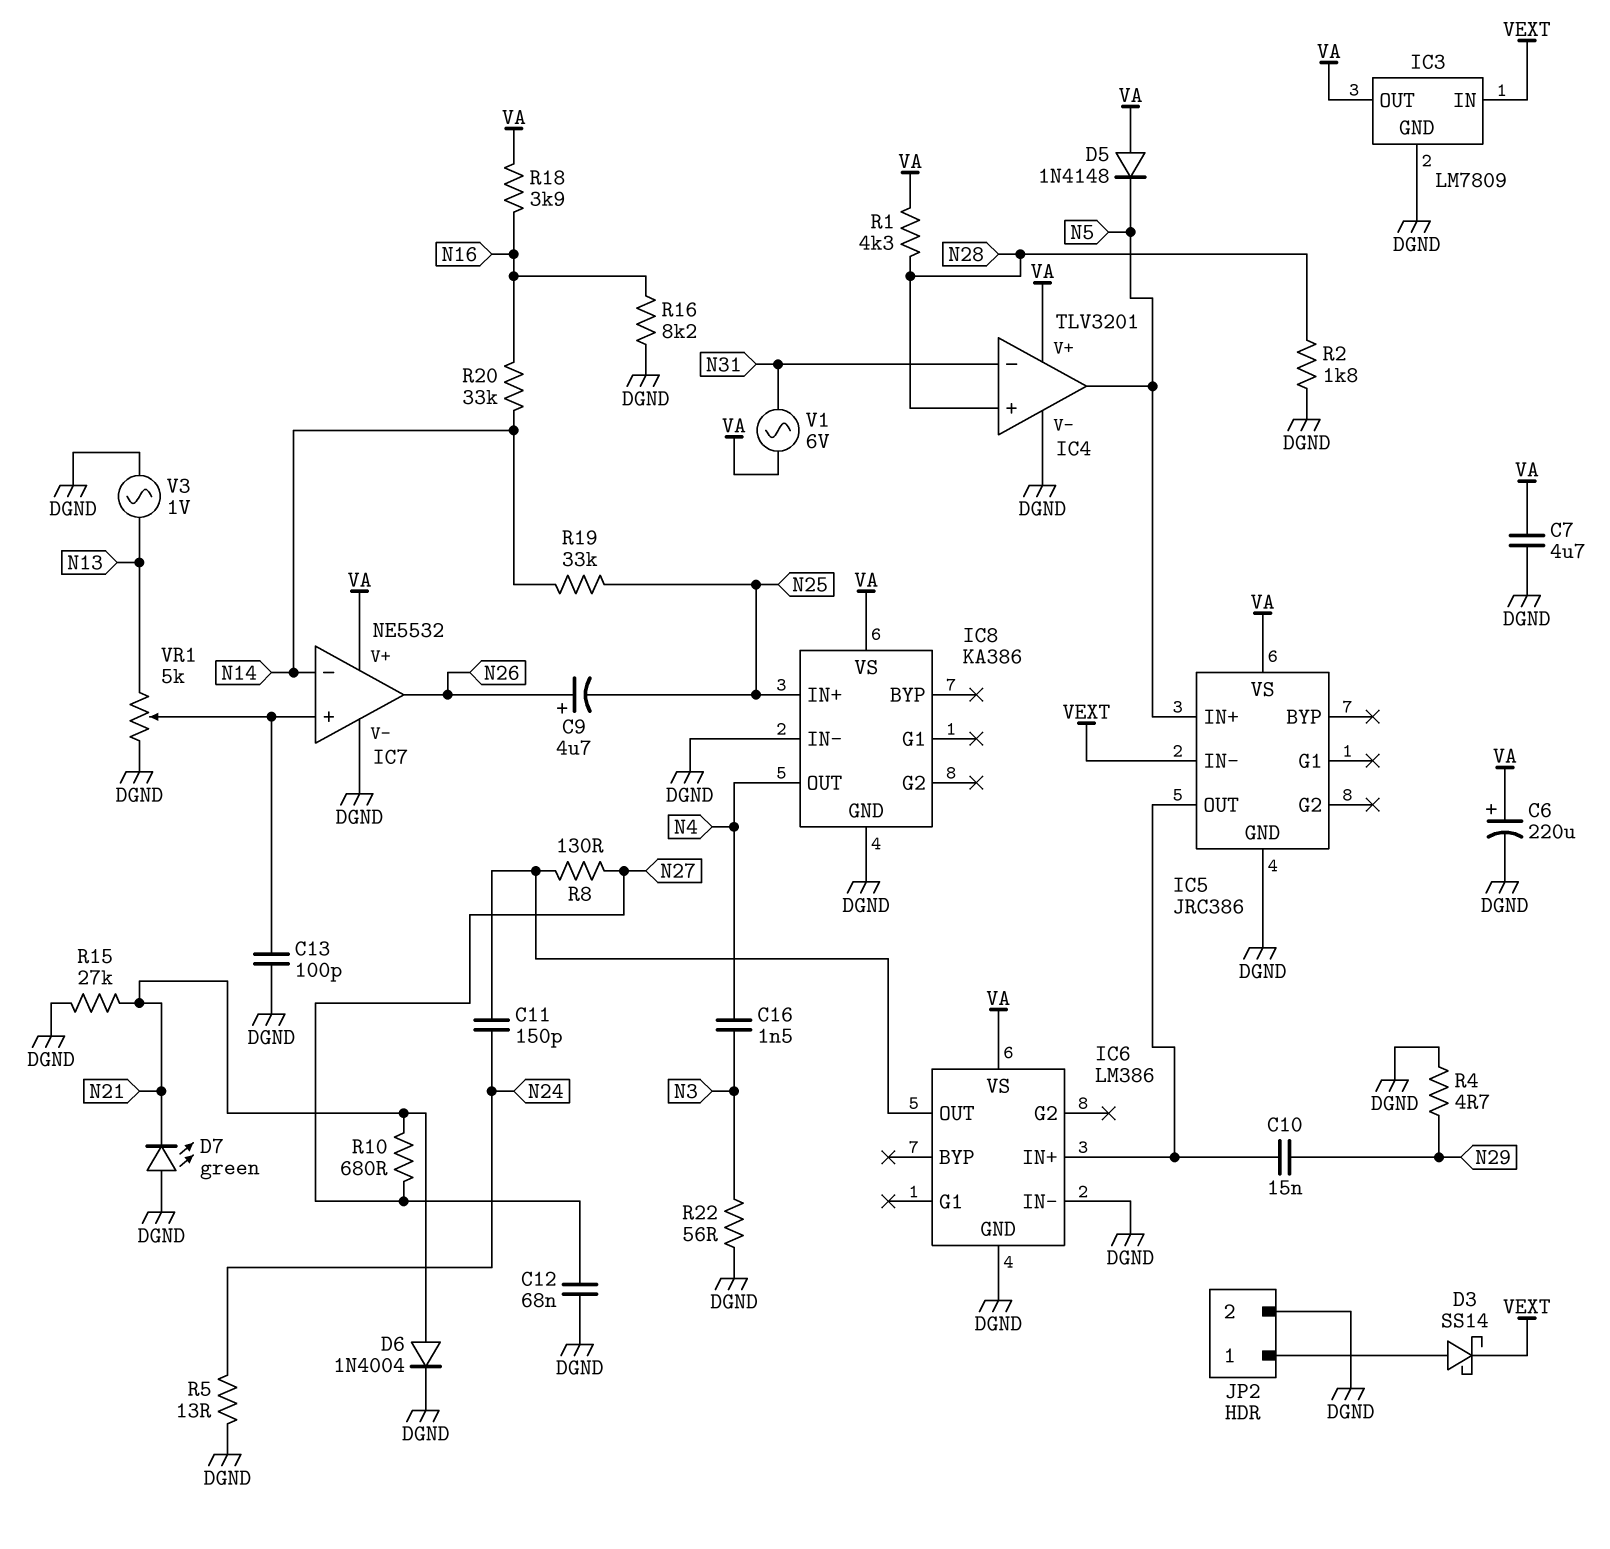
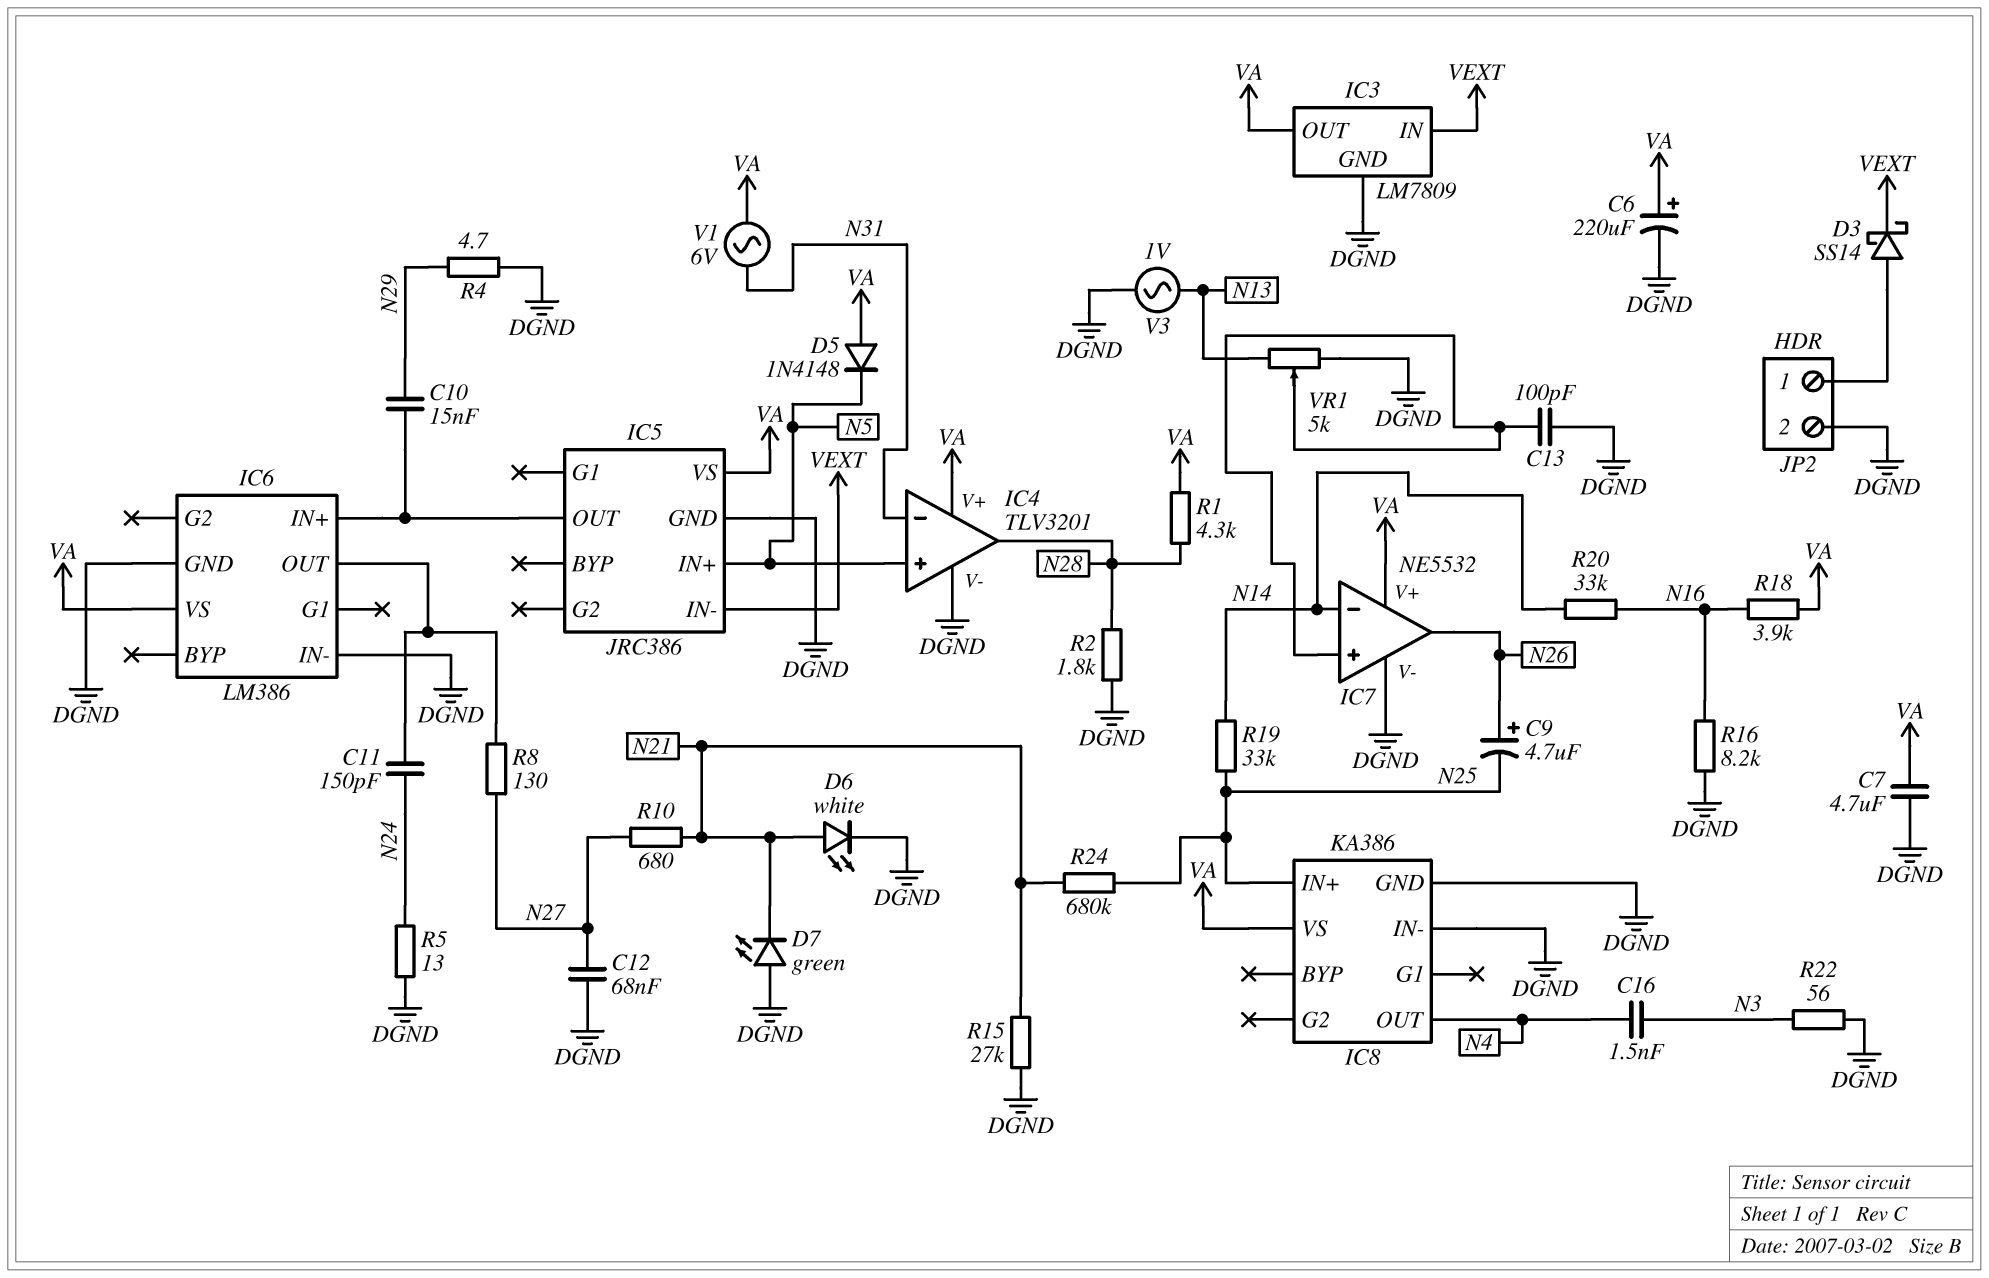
D6: diode 1N4004 (A N21, K DGND) -> LED white (A N21, K DGND)
IC4 pin in+: N28 -> N5
IC4 pin out: N5 -> N28
R24: none -> 680k (N21, N25)

